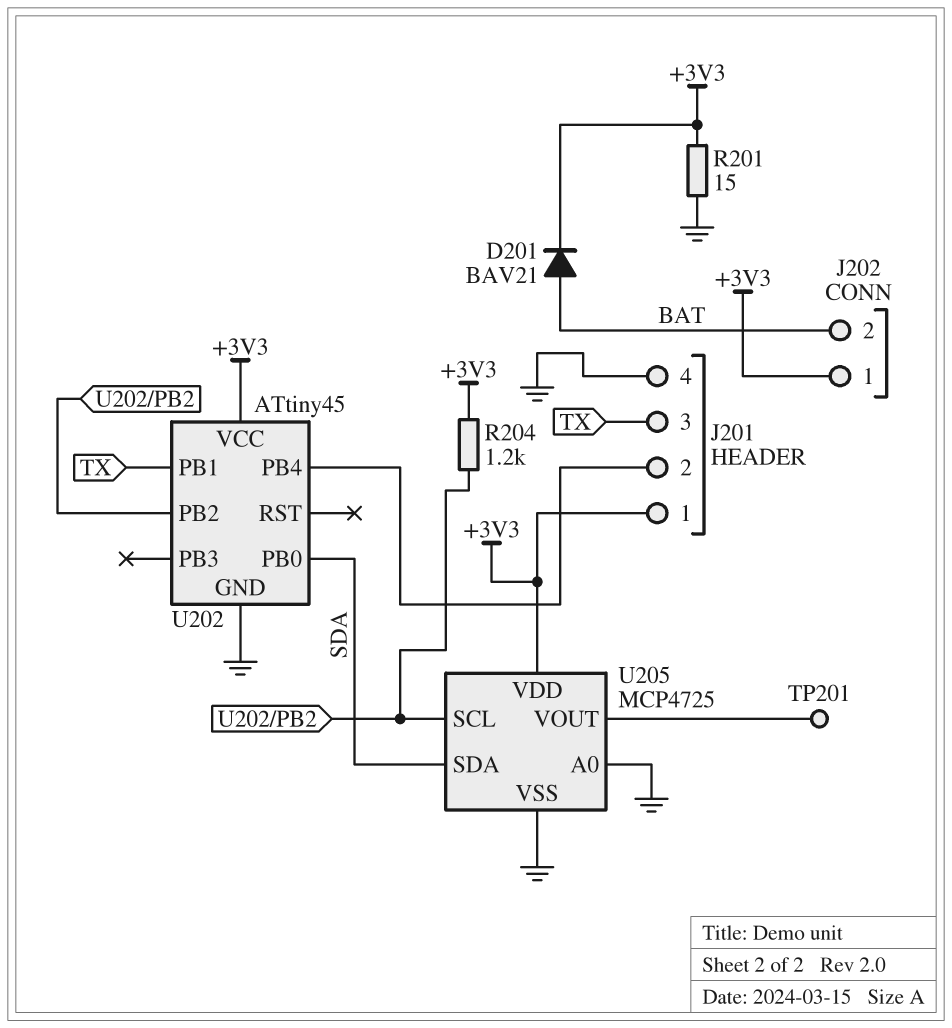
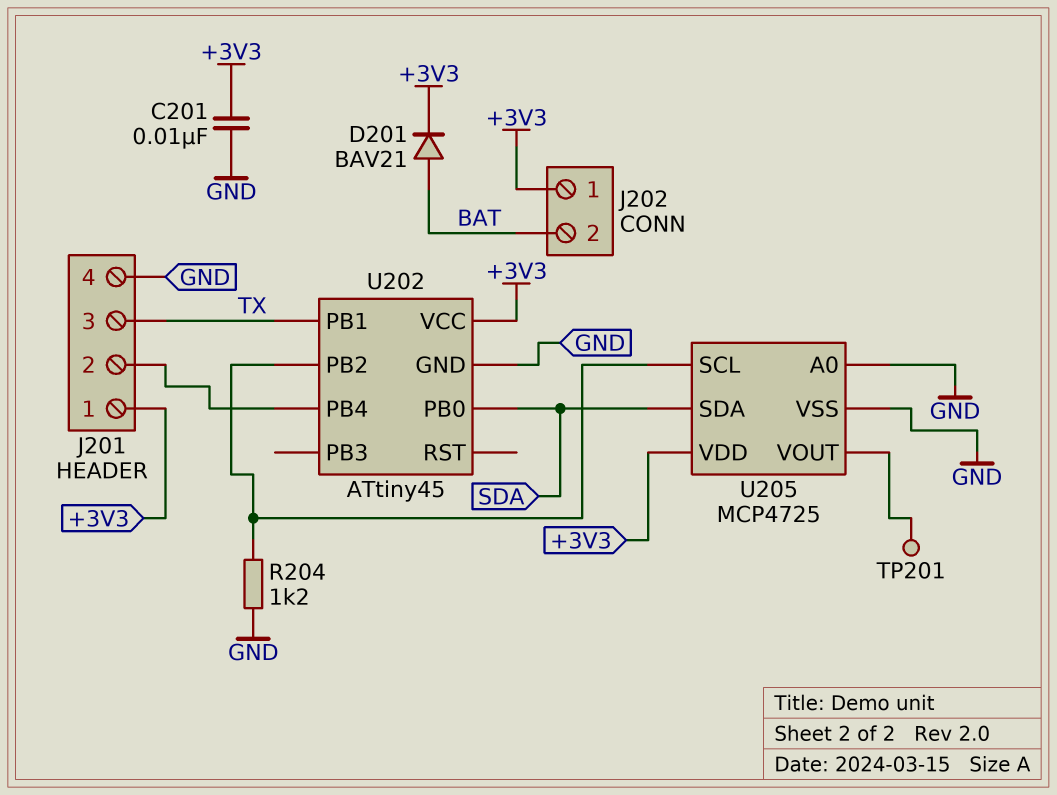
C201: none -> 10nF (+3V3, GND)
R201: 15 (+3V3, GND) -> none
R204: 1.2k (+3V3, U202/PB2) -> 1.2k (GND, U202/PB2)

